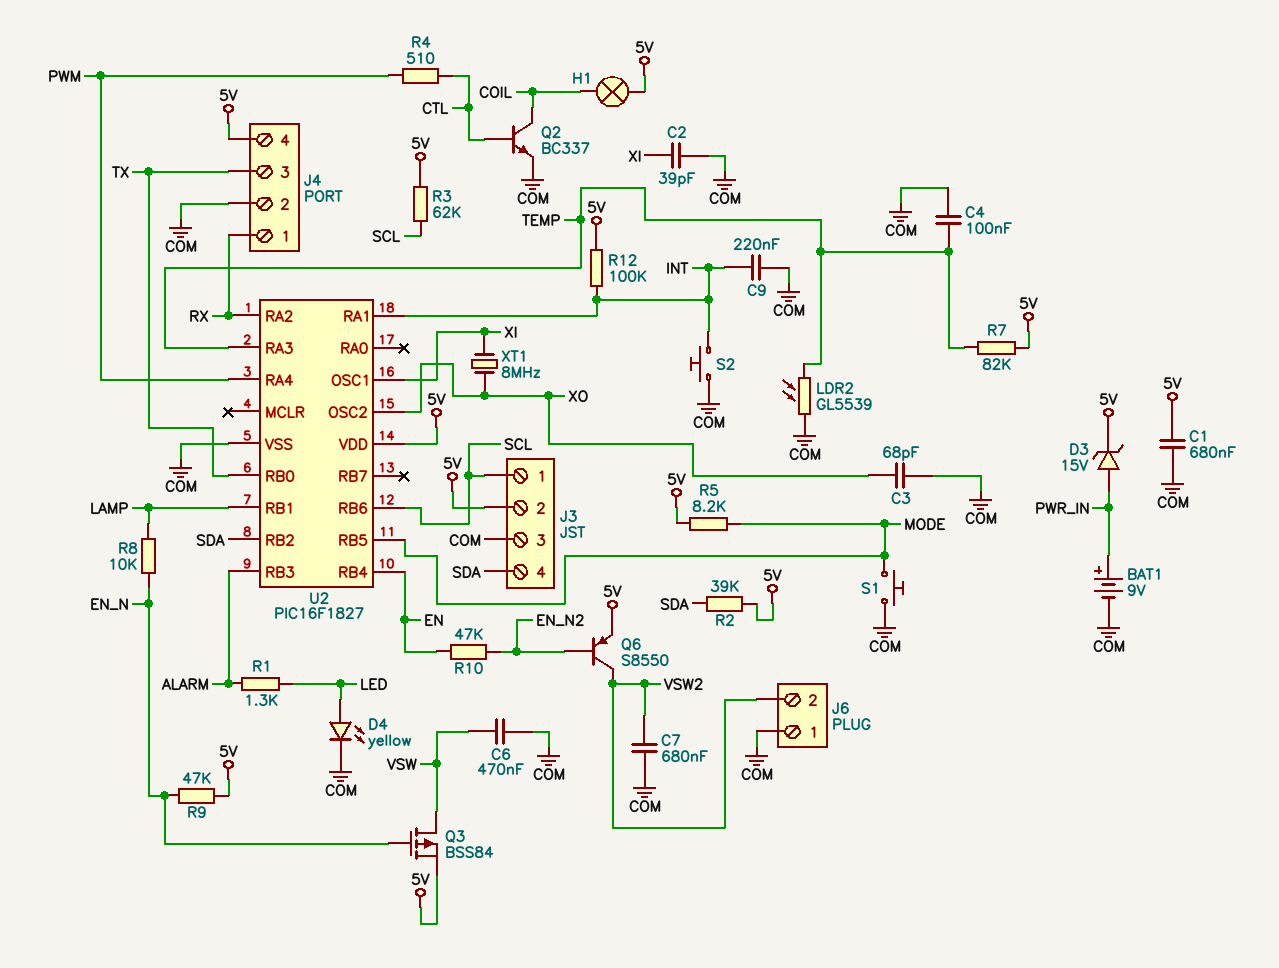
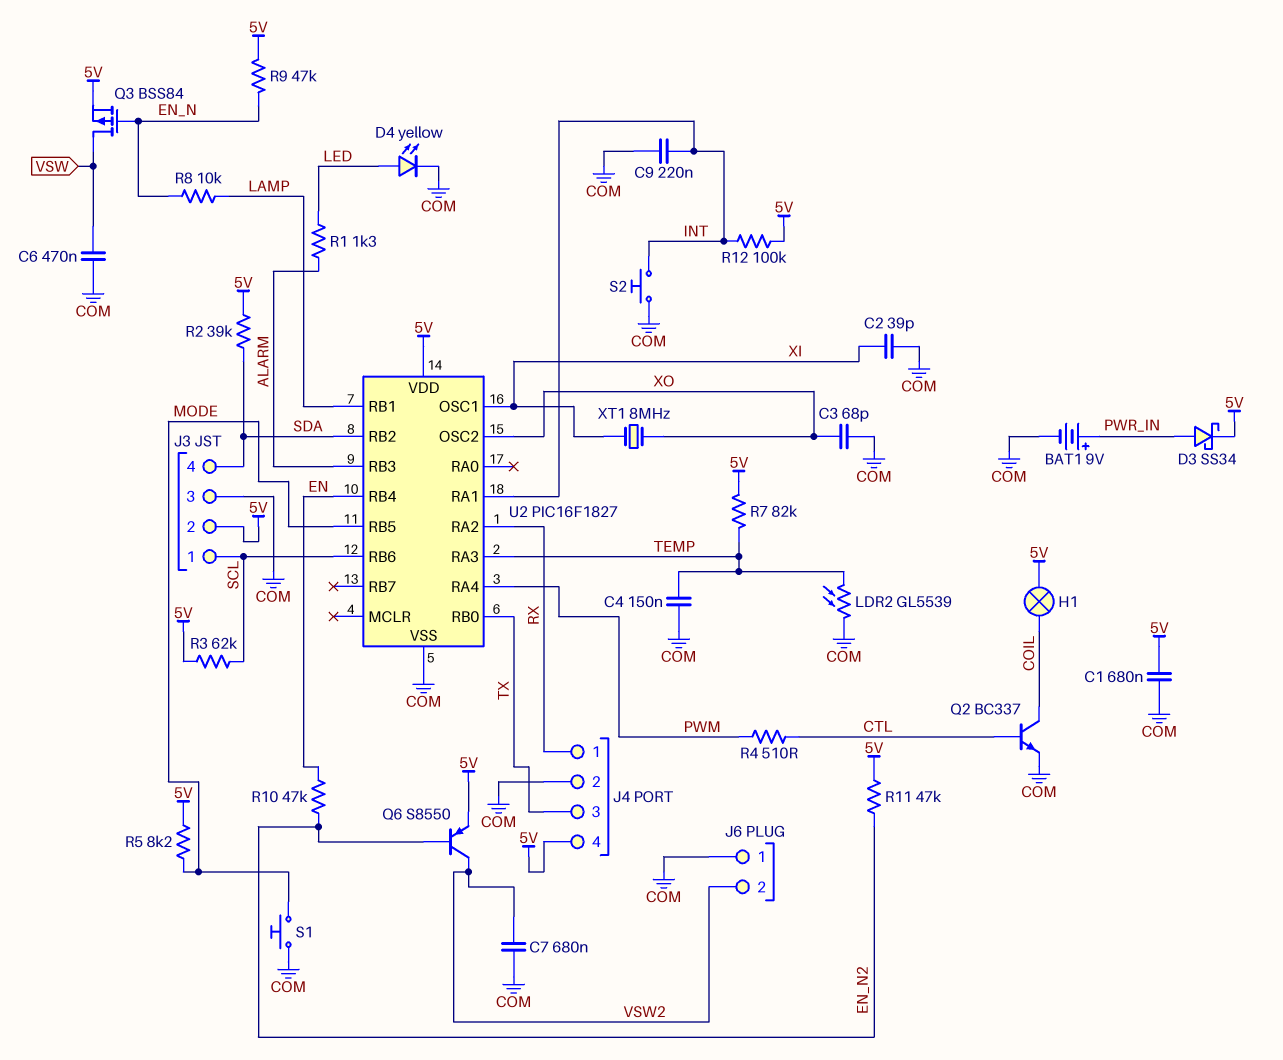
C4: 100nF (COM, TEMP) -> 150nF (COM, TEMP)
D3: zener 15V (A PWR_IN, K 5V) -> schottky SS34 (A PWR_IN, K 5V)
R11: none -> 47k (5V, EN_N2)

